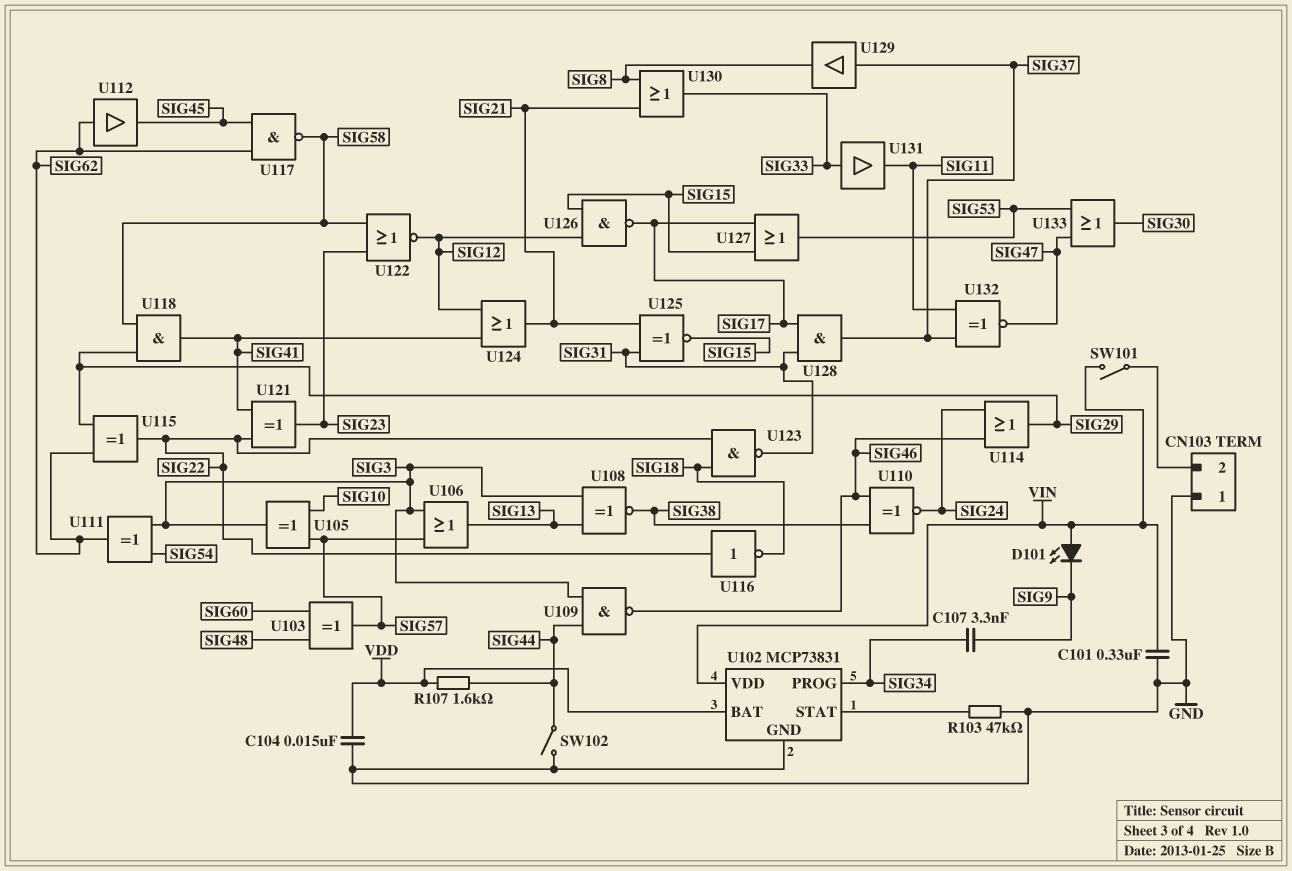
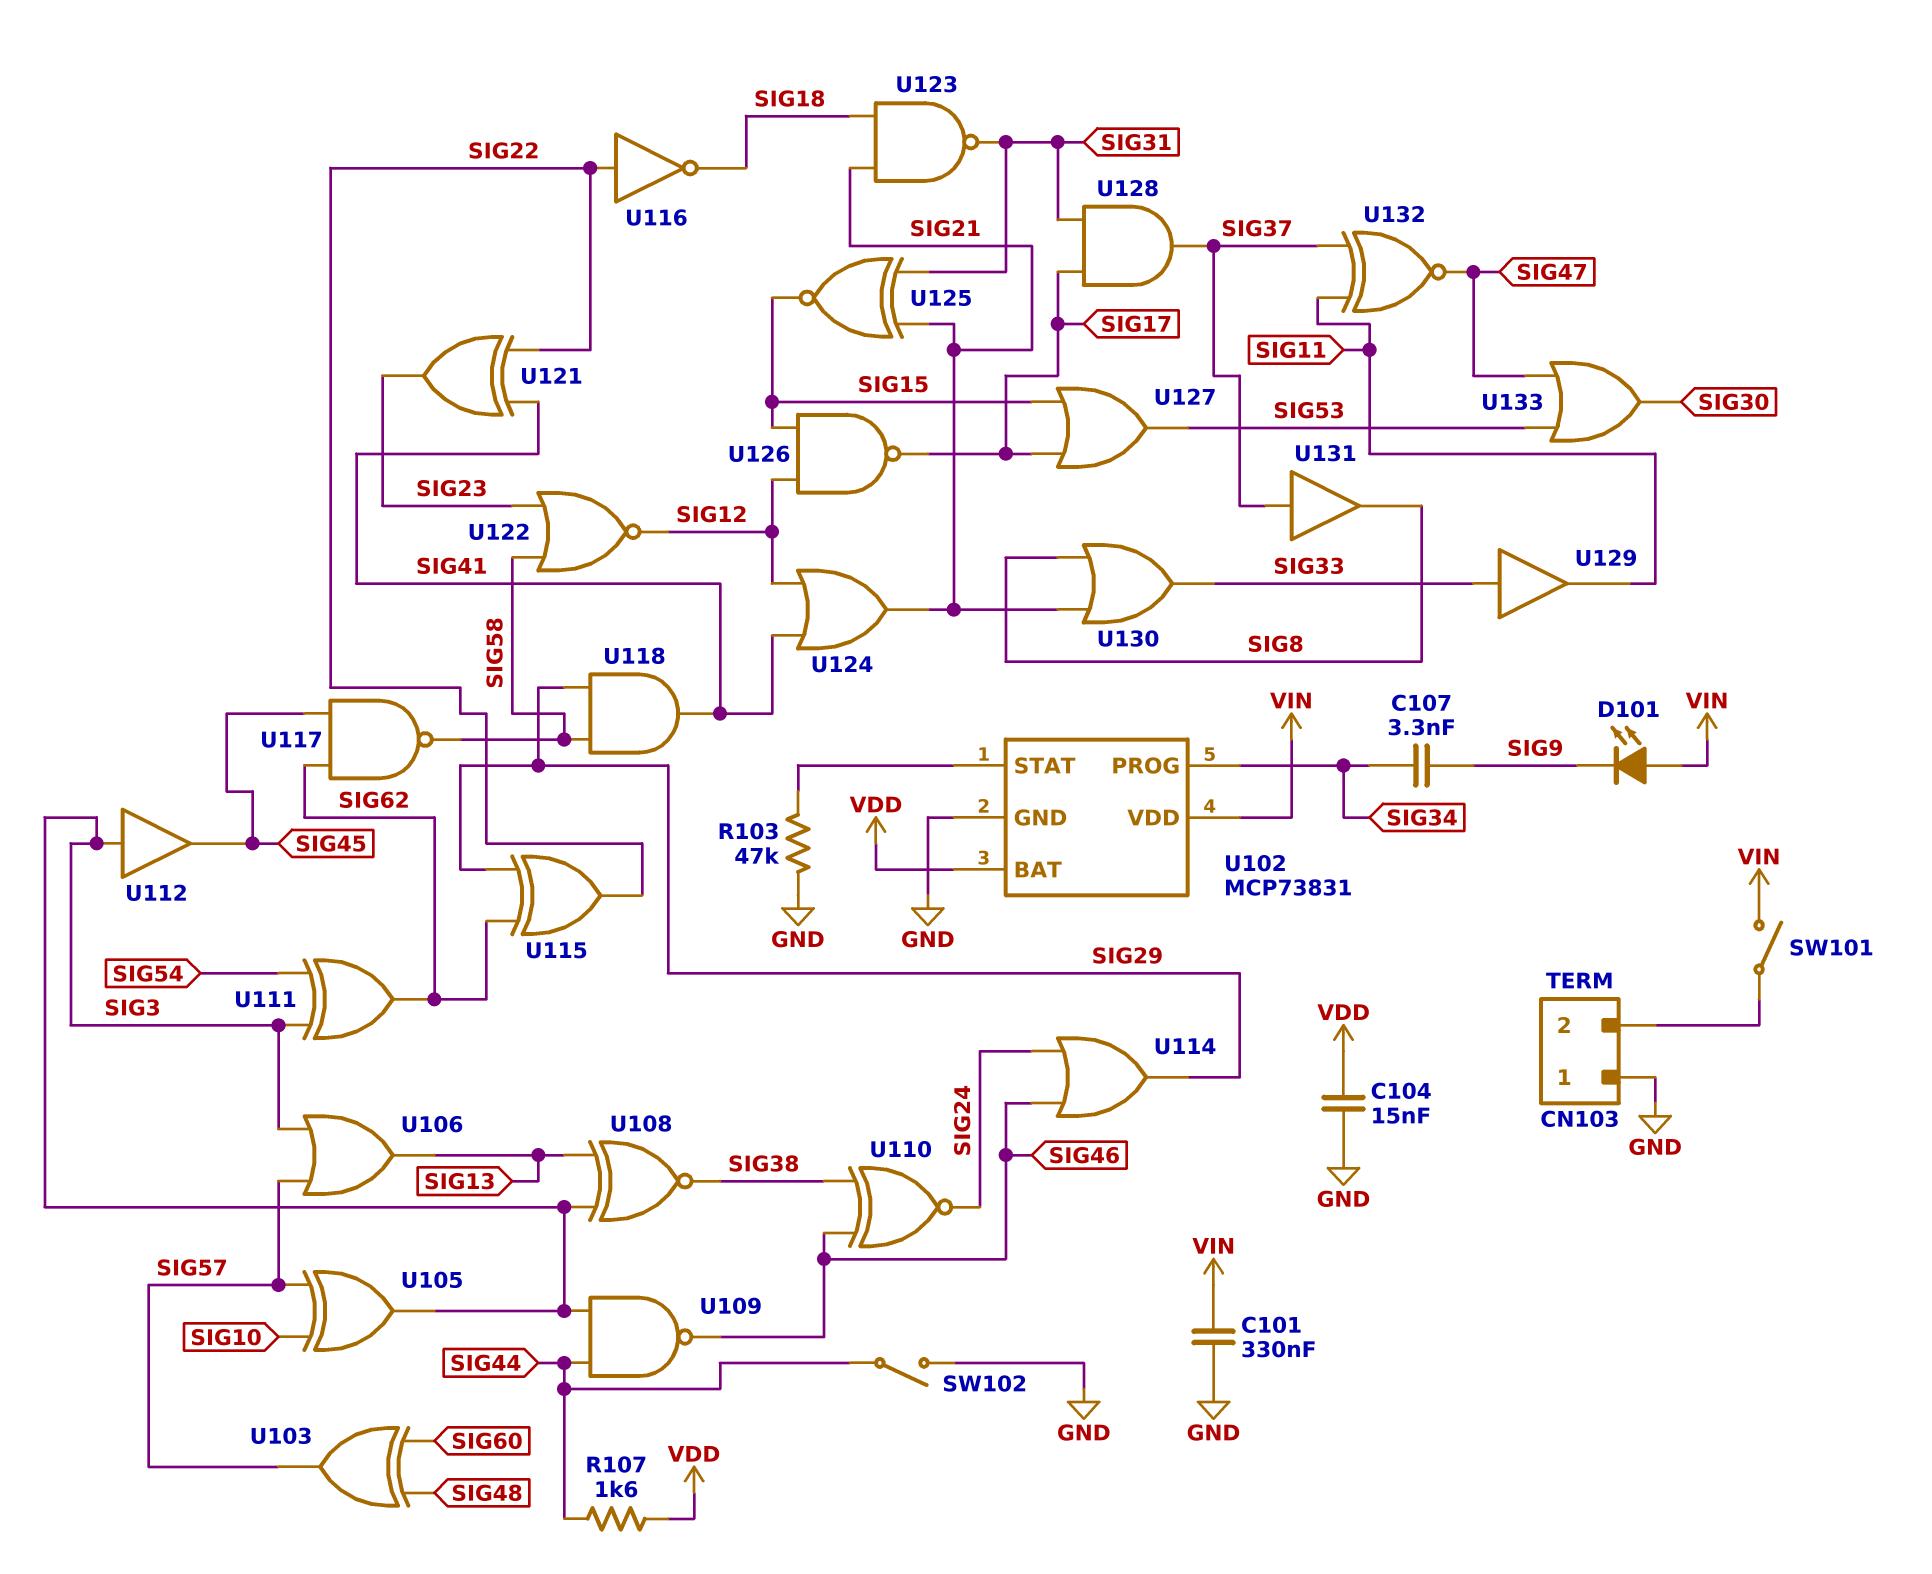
U112: buffer (in SIG62, out SIG45) -> buffer (in SIG3, out SIG45)
U123: NAND (in SIG18, in SIG22, out SIG31) -> NAND (in SIG18, in SIG21, out SIG31)
U129: buffer (in SIG37, out SIG8) -> buffer (in SIG33, out SIG11)
U131: buffer (in SIG33, out SIG11) -> buffer (in SIG37, out SIG8)

